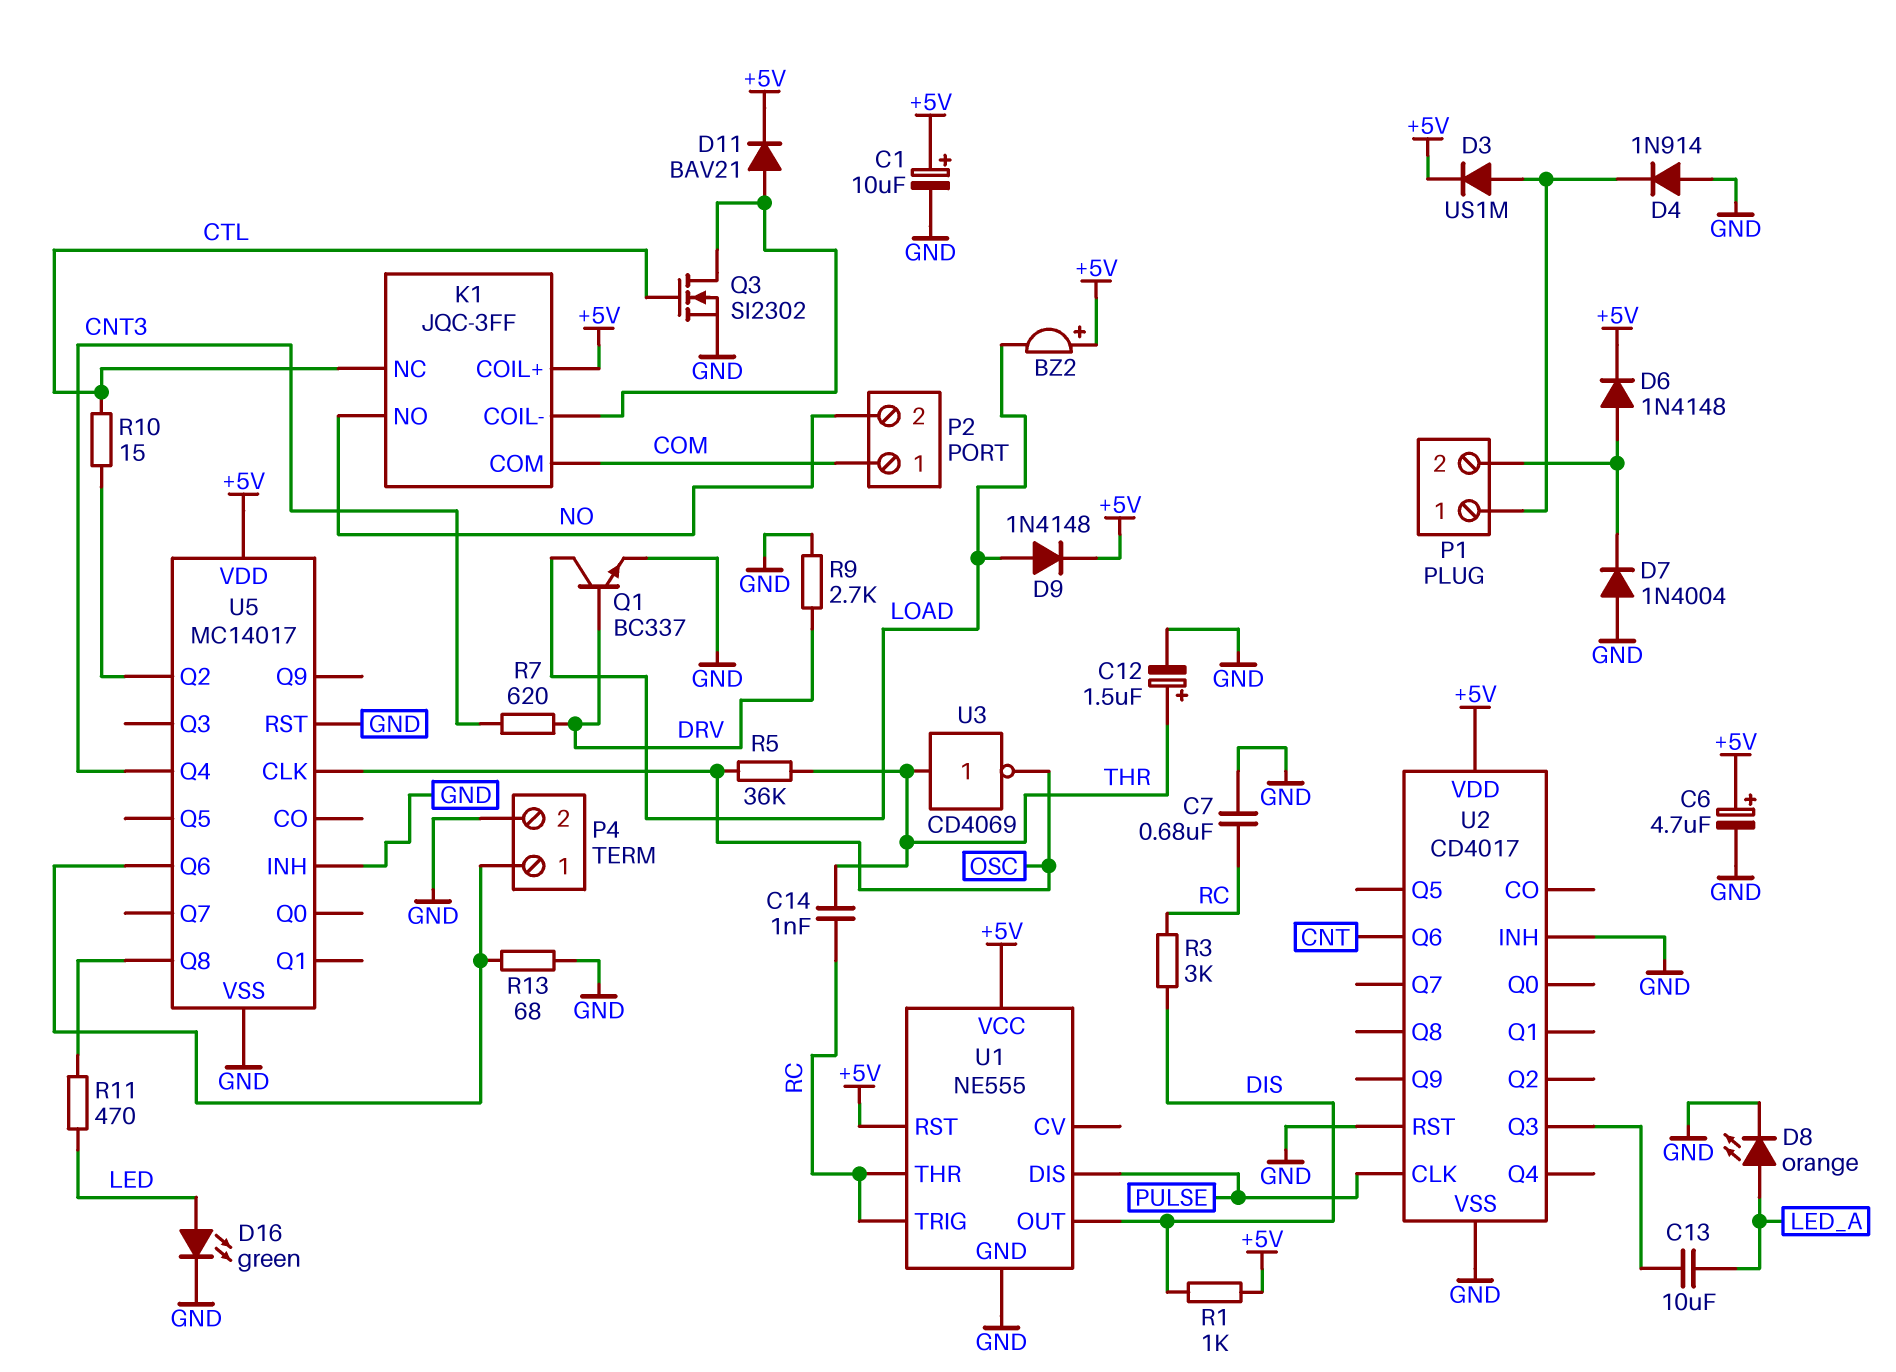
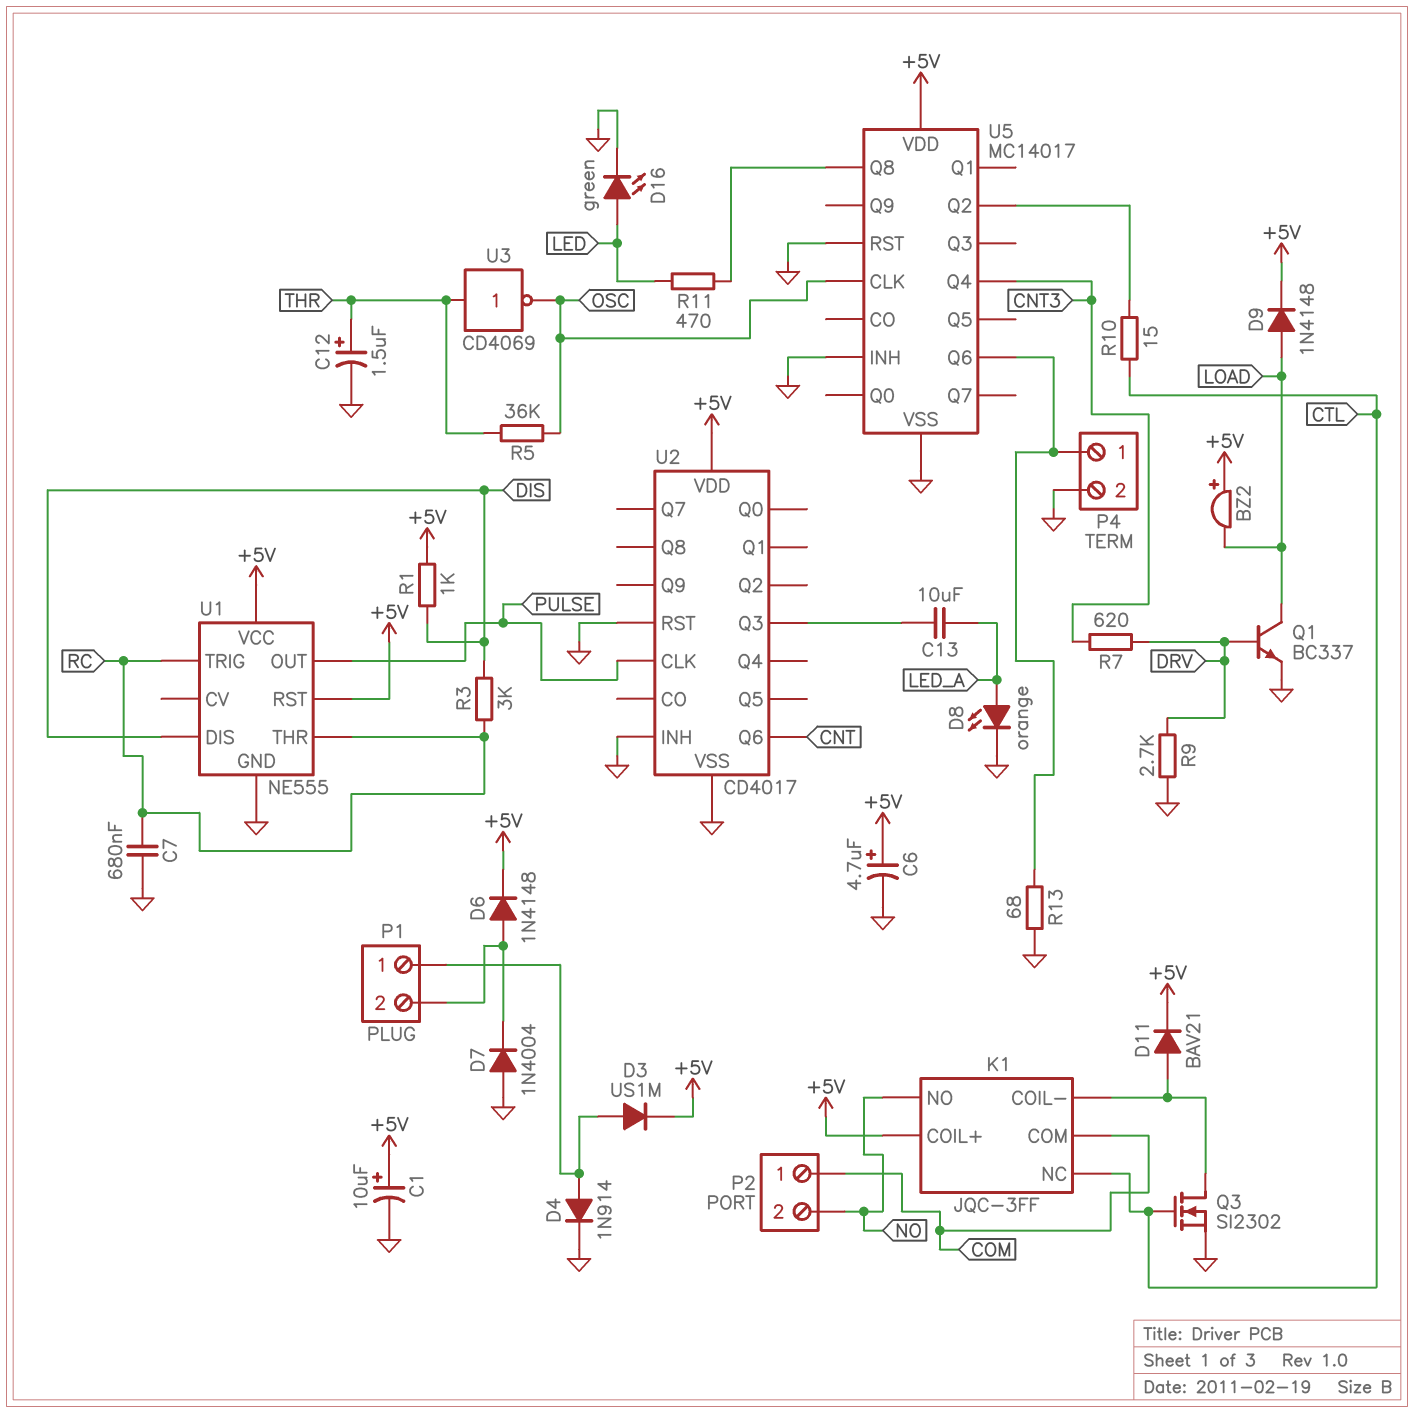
C14: 1nF (RC, THR) -> none
D4: diode 1N914 (A GND, K P1/1) -> diode 1N914 (A P1/1, K GND)
U1 pin DIS: PULSE -> DIS
U1 pin OUT: DIS -> PULSE

